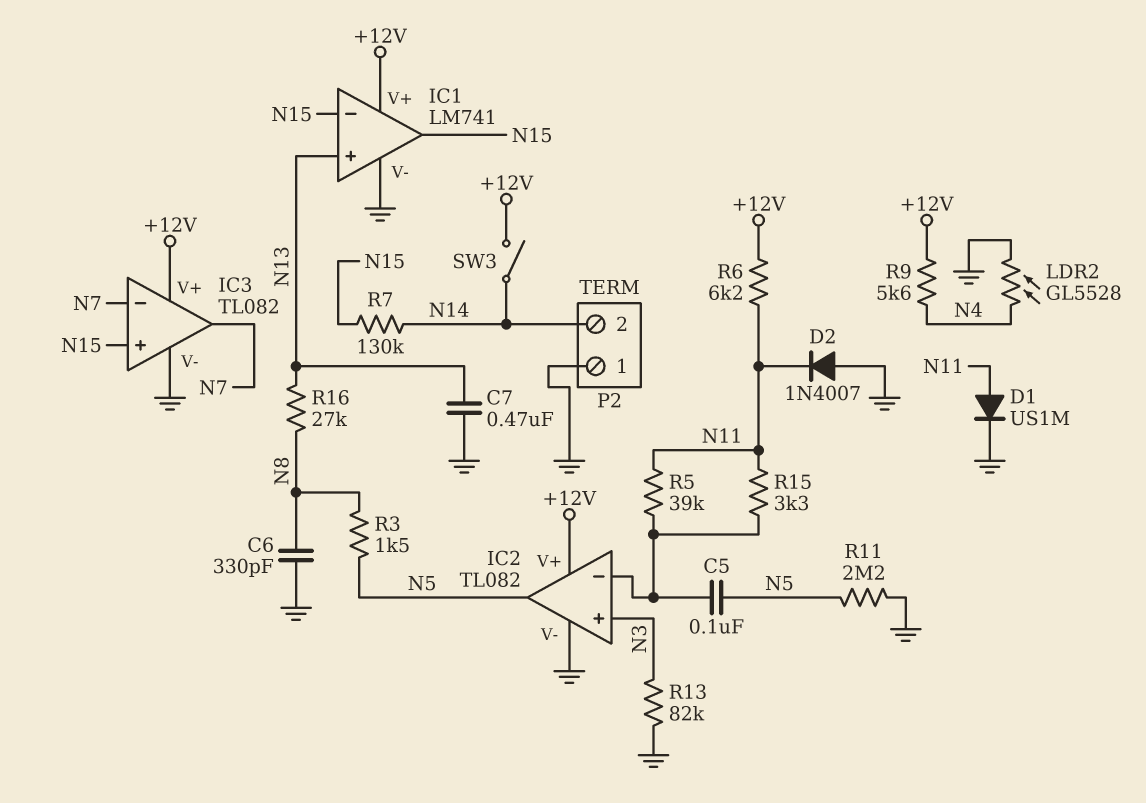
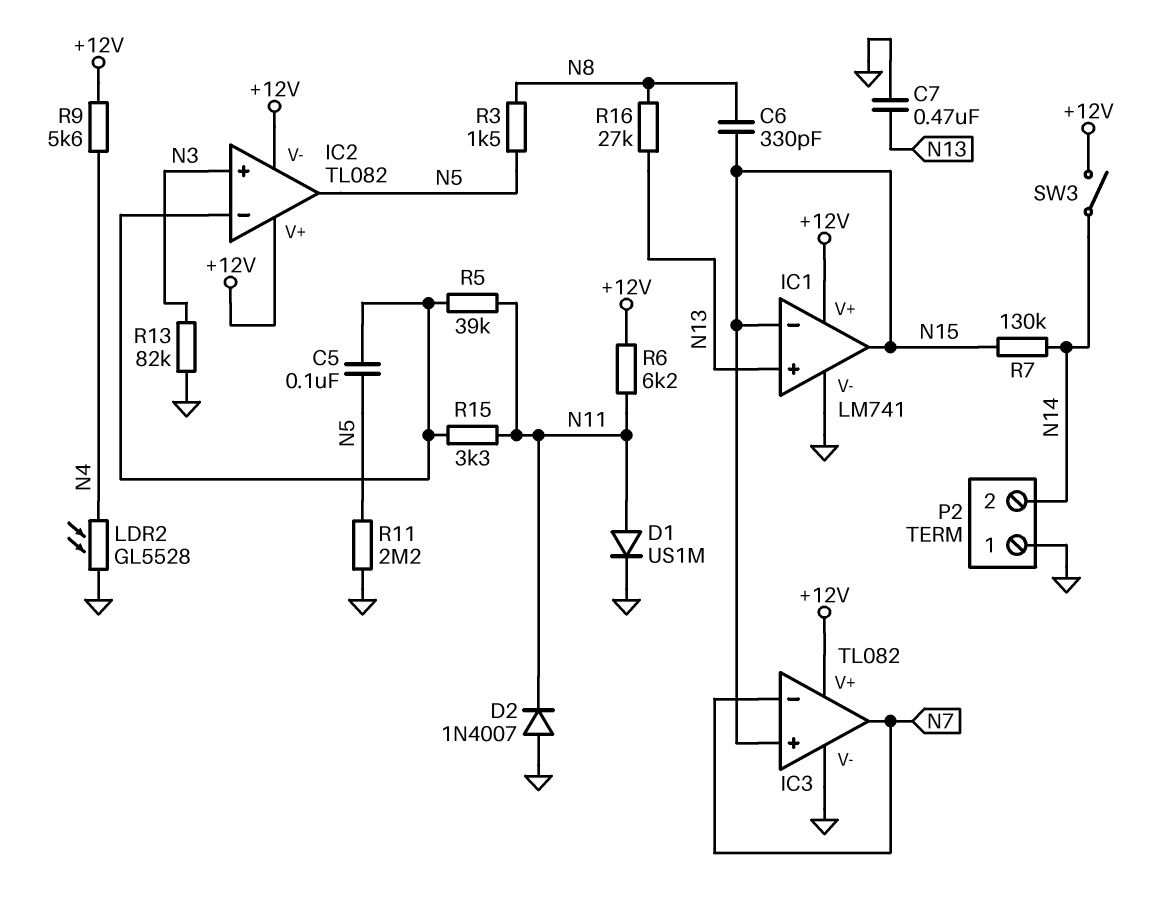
C6: 330pF (GND, N8) -> 330pF (N8, N15)
IC2 pin V-: GND -> +12V

